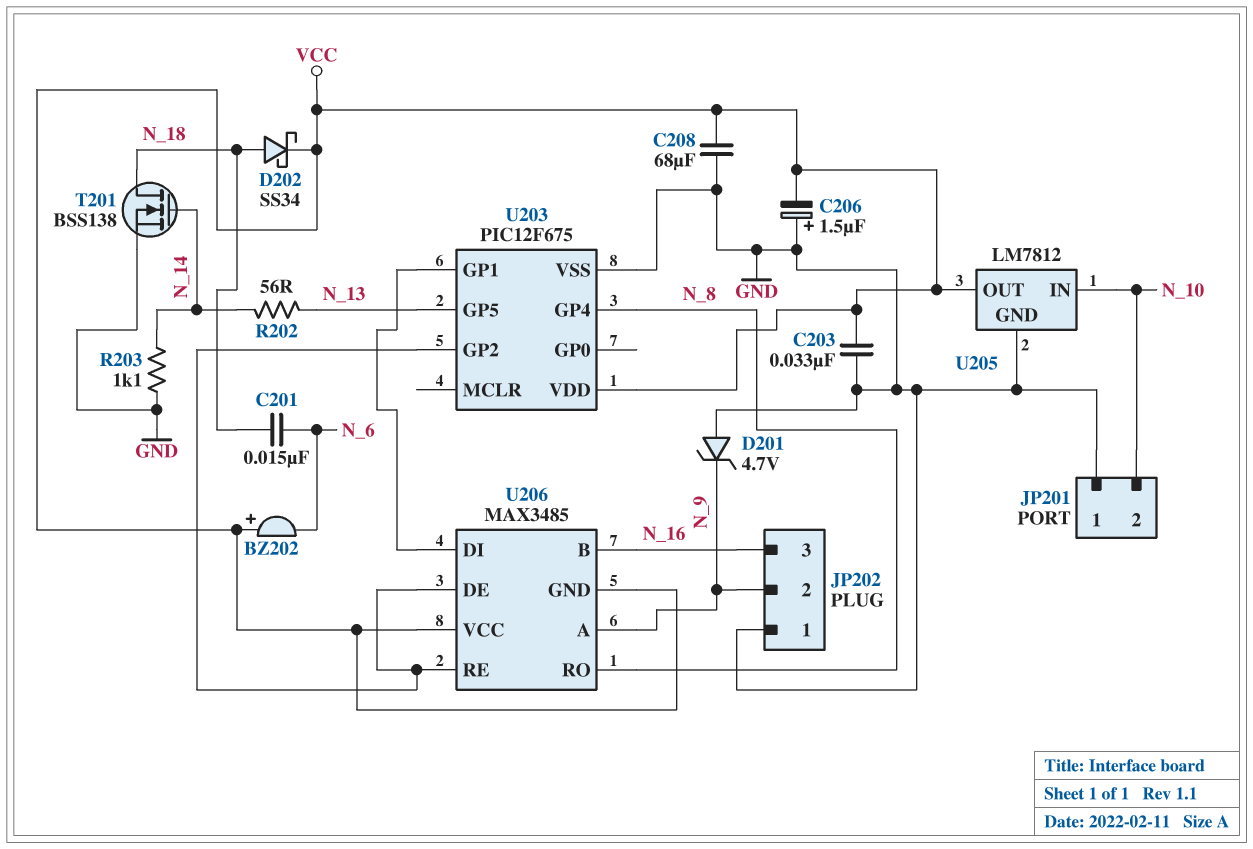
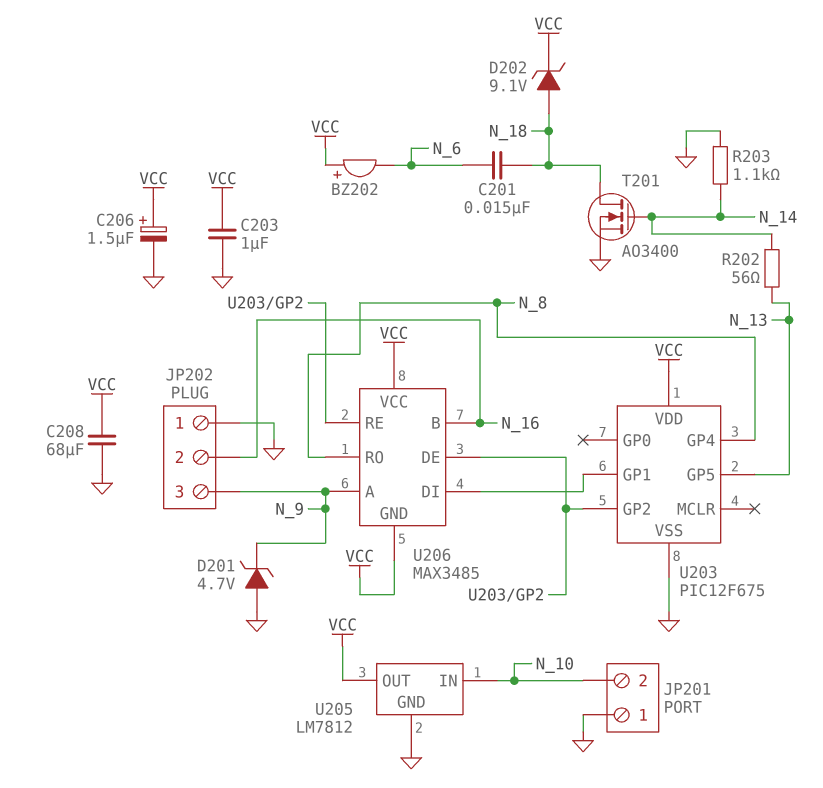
C203: 33nF (GND, VCC) -> 1uF (GND, VCC)
C206: 1.5uF (plus GND, minus VCC) -> 1.5uF (plus VCC, minus GND)
D202: schottky SS34 (A N_18, K VCC) -> zener 9.1V (A N_18, K VCC)
JP202 pin 2: N_9 -> N_16
JP202 pin 3: N_16 -> N_9
T201: NMOS BSS138 (G N_14, D N_18, S GND) -> NMOS AO3400 (G N_14, D N_18, S GND)

